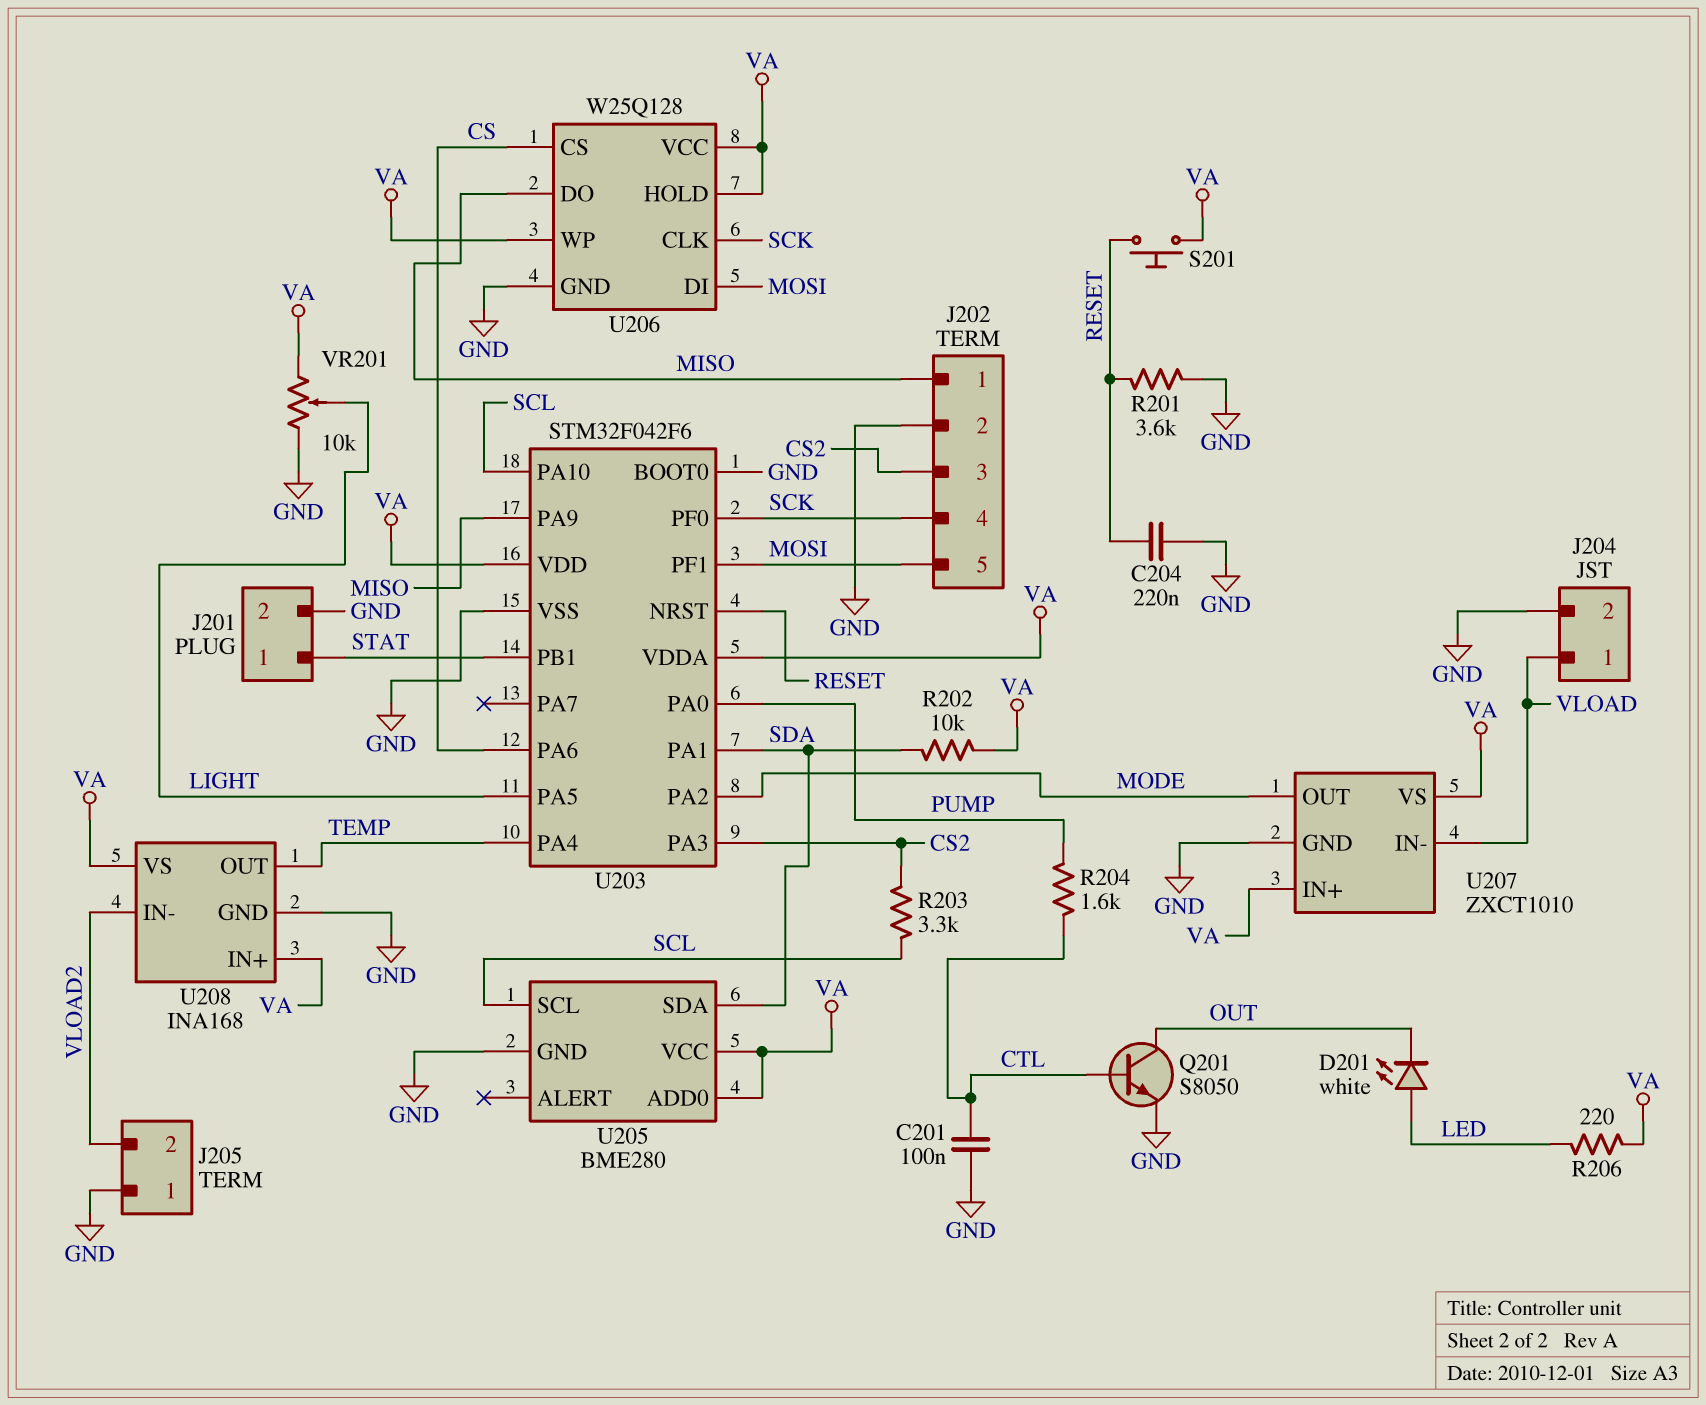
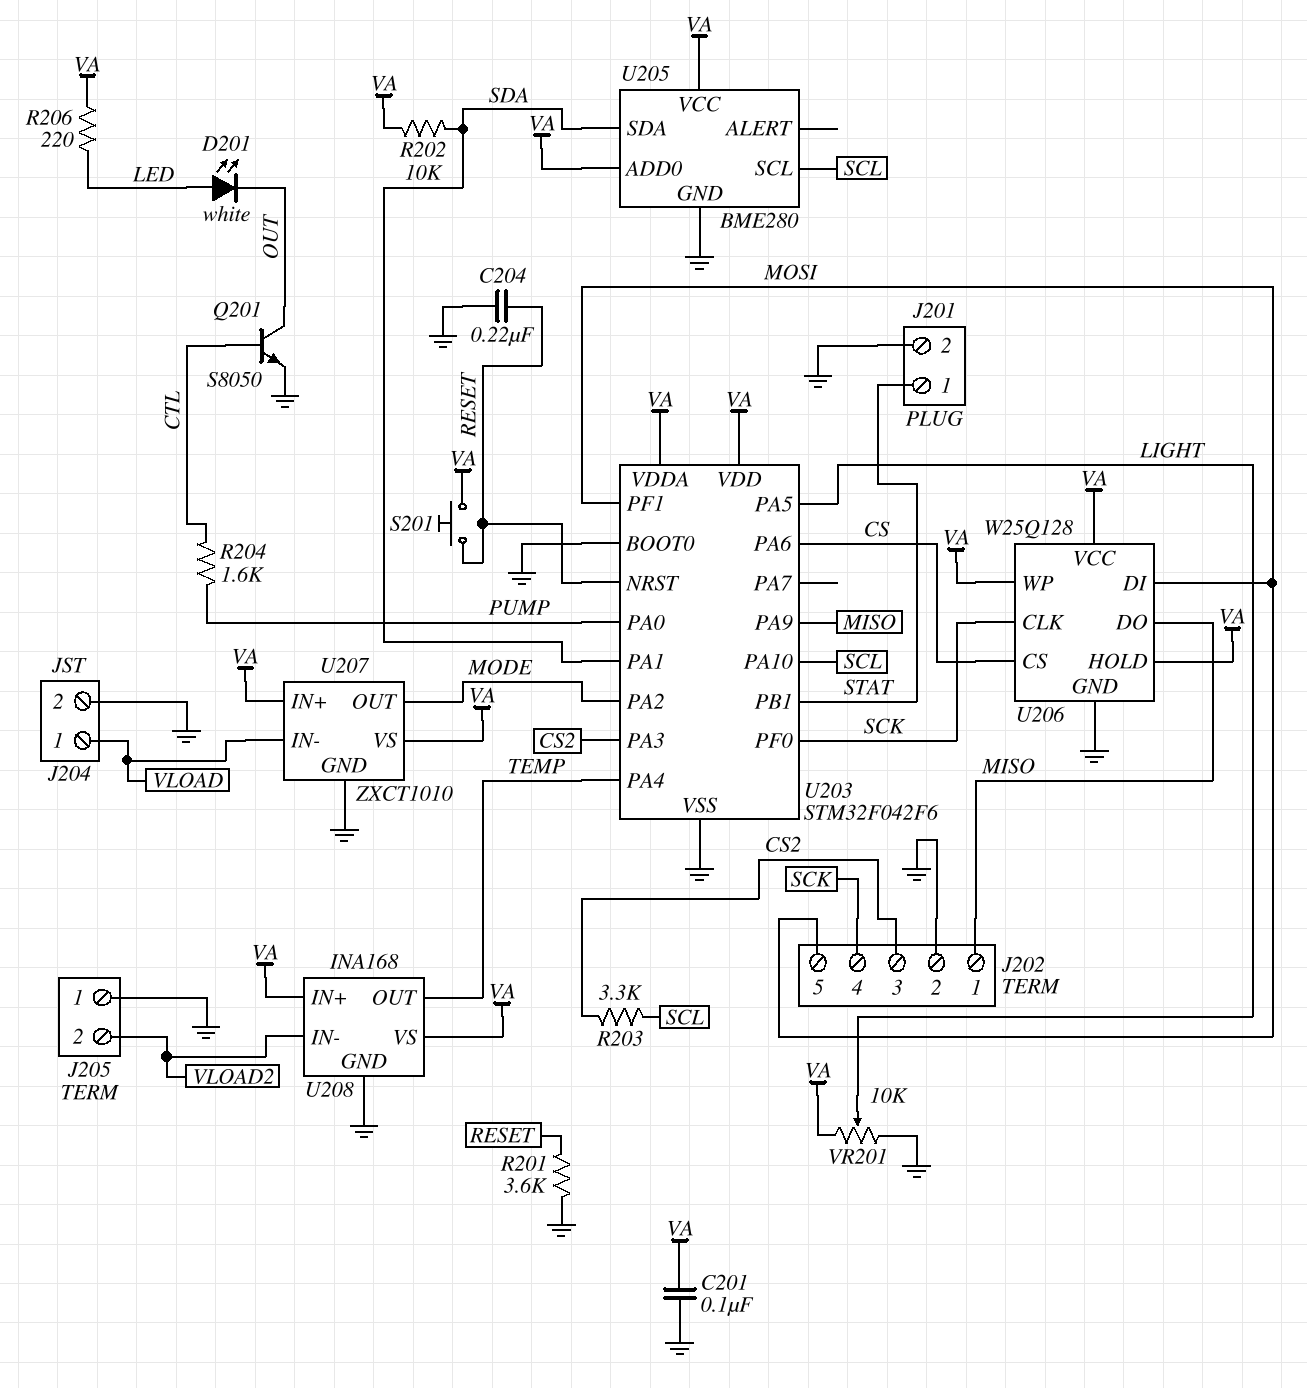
C201: 100nF (CTL, GND) -> 100nF (GND, VA)

